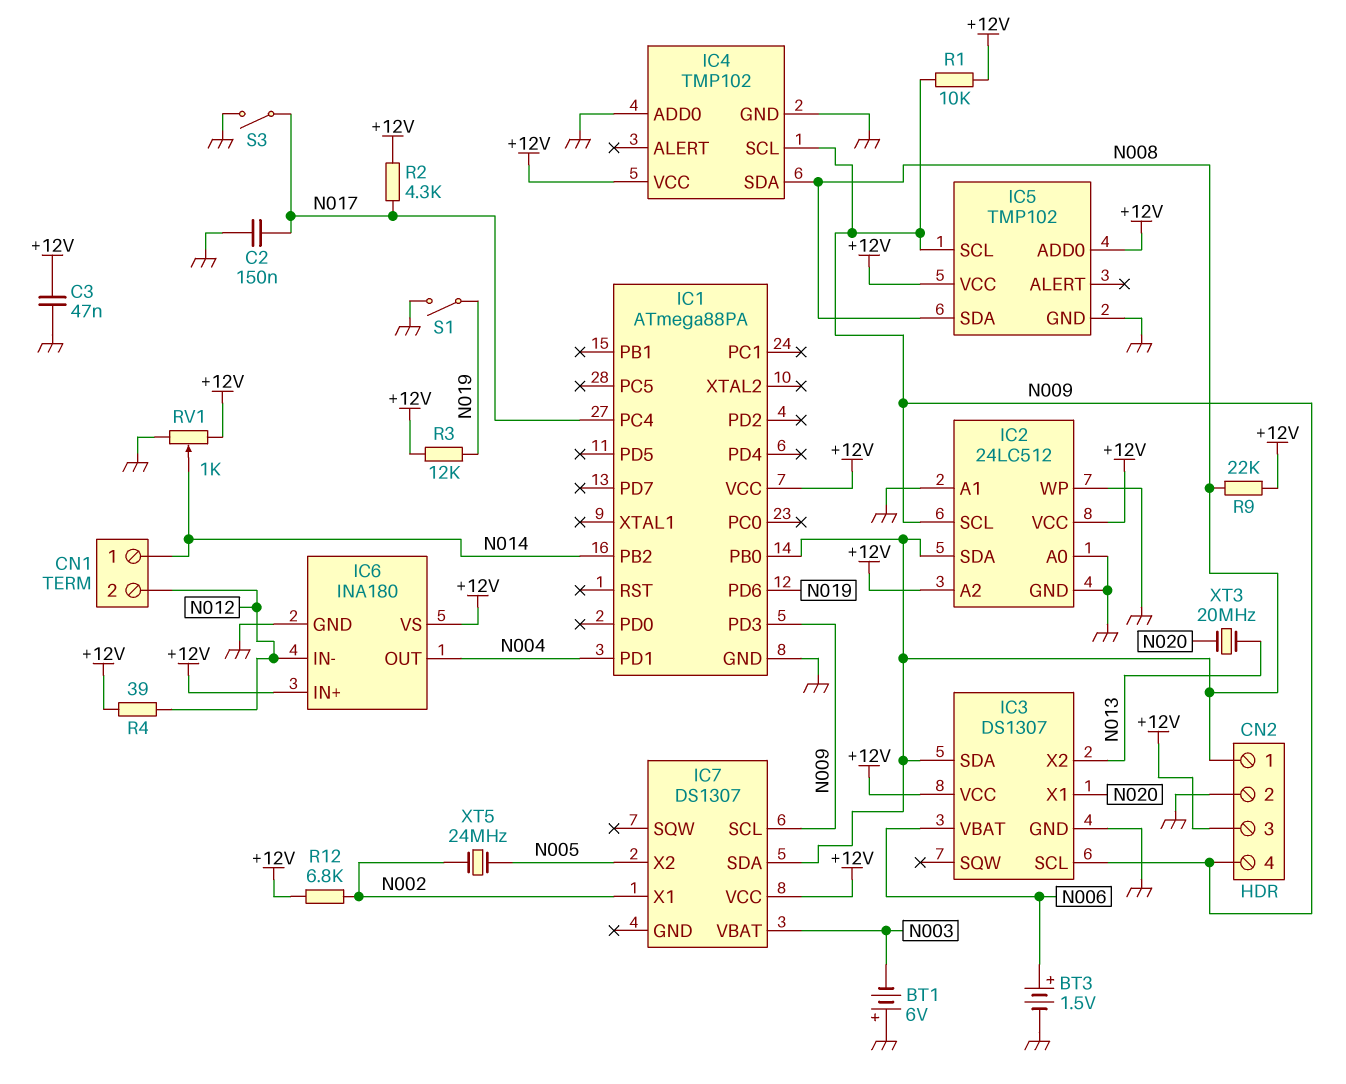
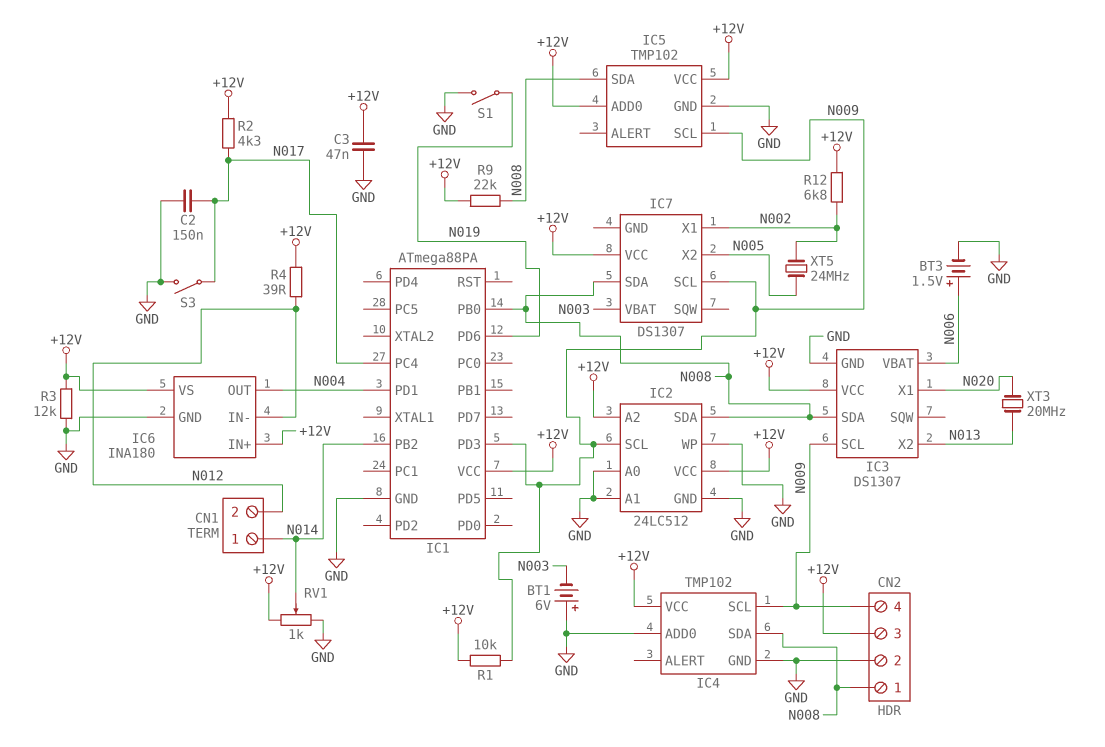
R3: 12k (+12V, N019) -> 12k (+12V, GND)

